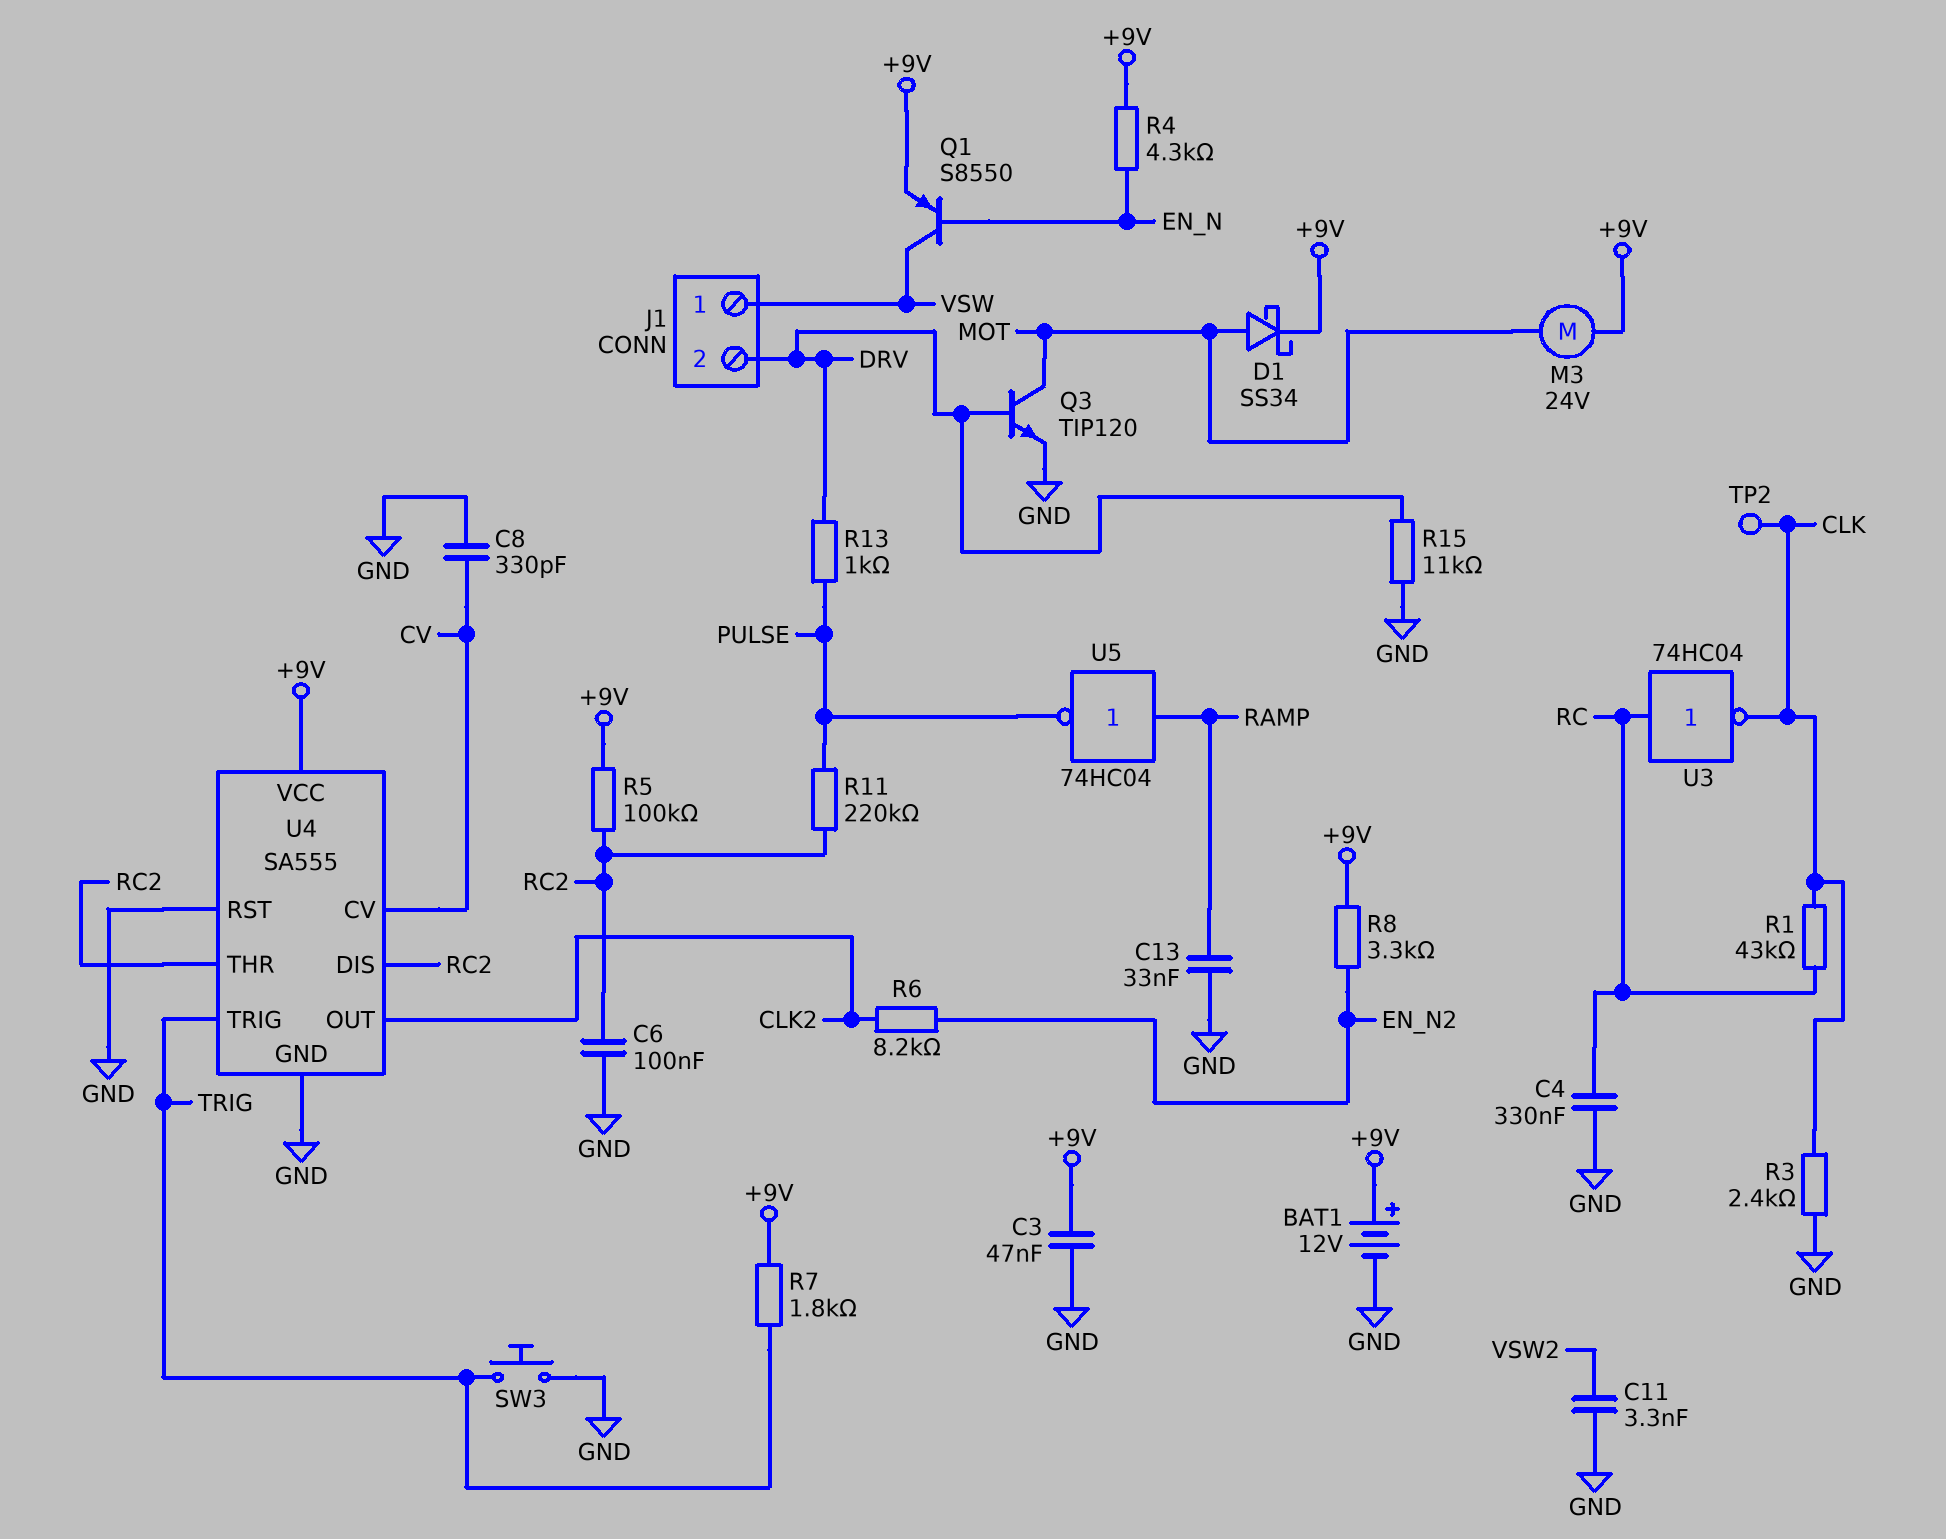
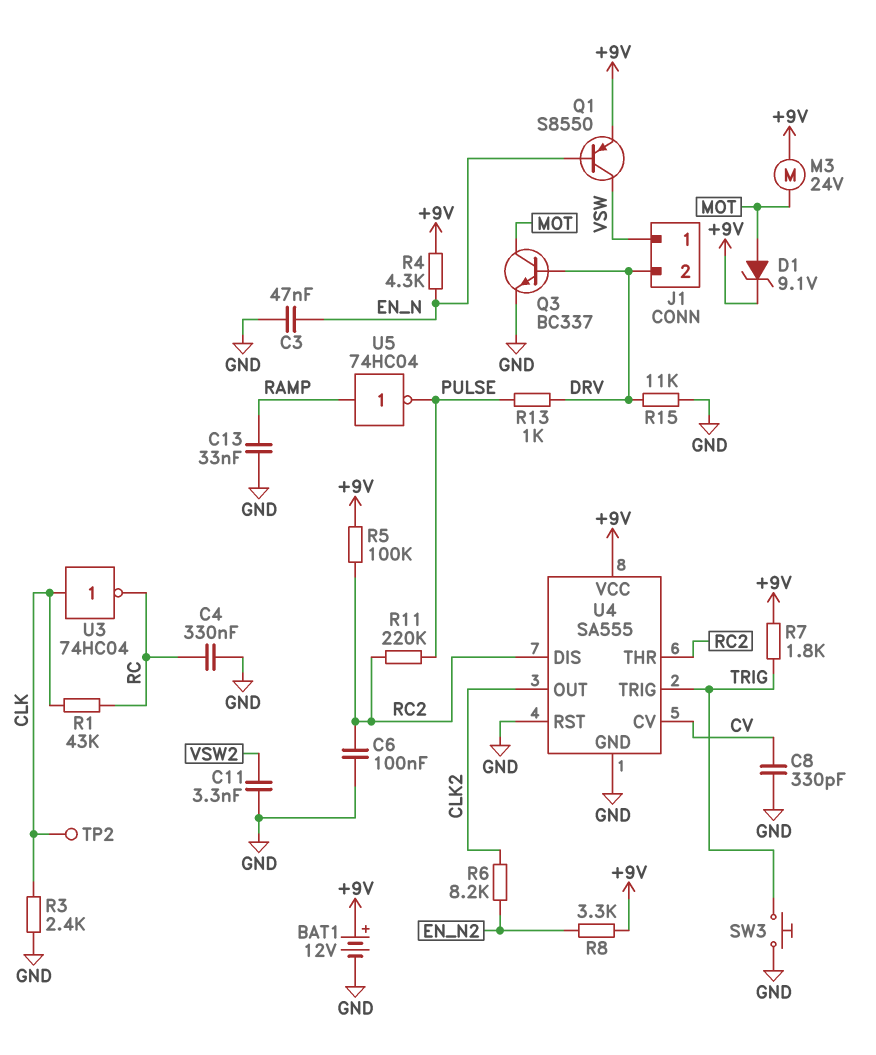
C3: 47nF (+9V, GND) -> 47nF (EN_N, GND)
D1: schottky SS34 (A MOT, K +9V) -> zener 9.1V (A MOT, K +9V)
Q3: NPN TIP120 (B DRV, C MOT, E GND) -> NPN BC337 (B DRV, C MOT, E GND)
U3: NOT 74HC04 (in RC, out CLK) -> NOT 74HC04 (in CLK, out RC)

